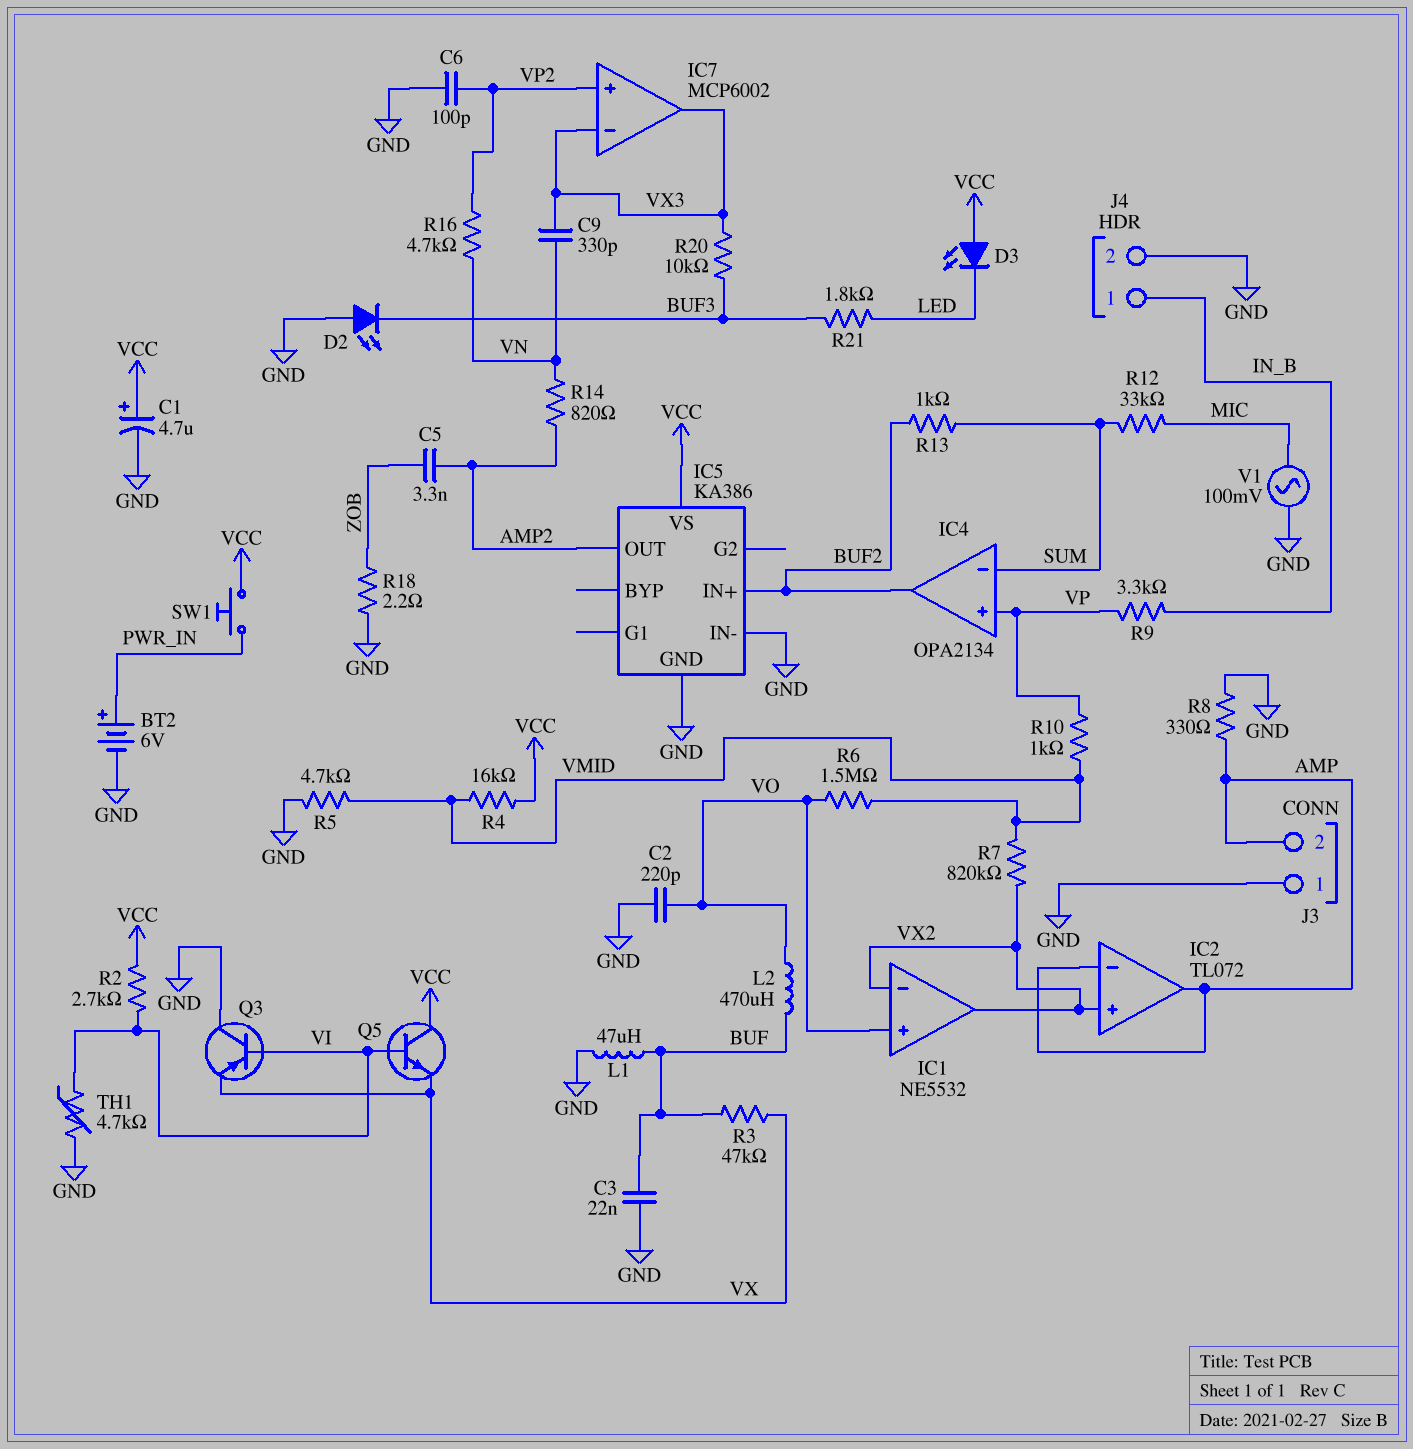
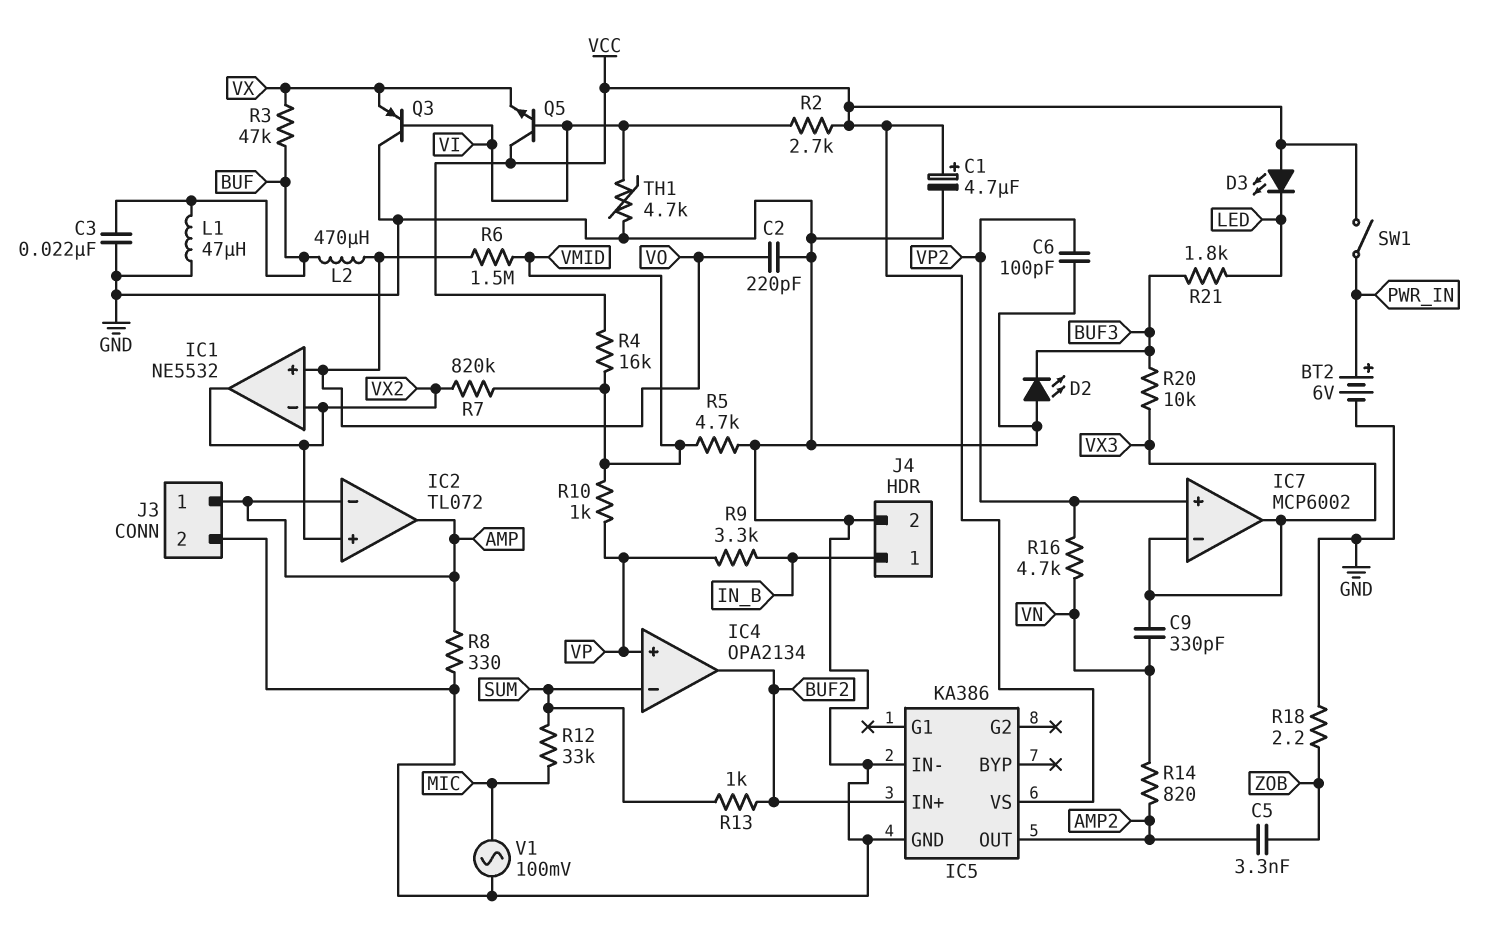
J3 pin 1: GND -> AMP
J3 pin 2: AMP -> GND
SW1: button (PWR_IN, VCC) -> switch (PWR_IN, VCC)

